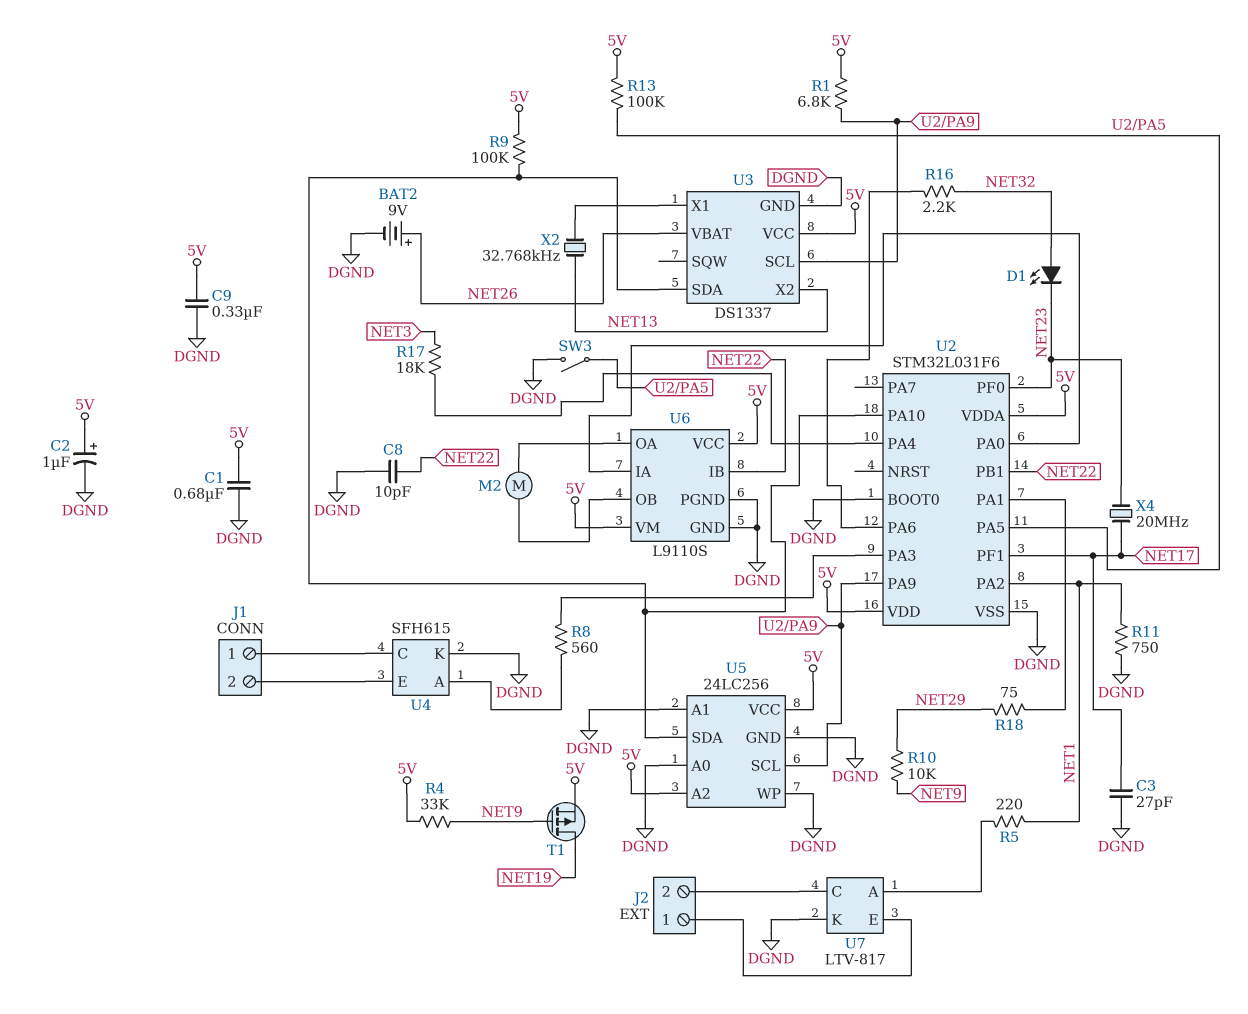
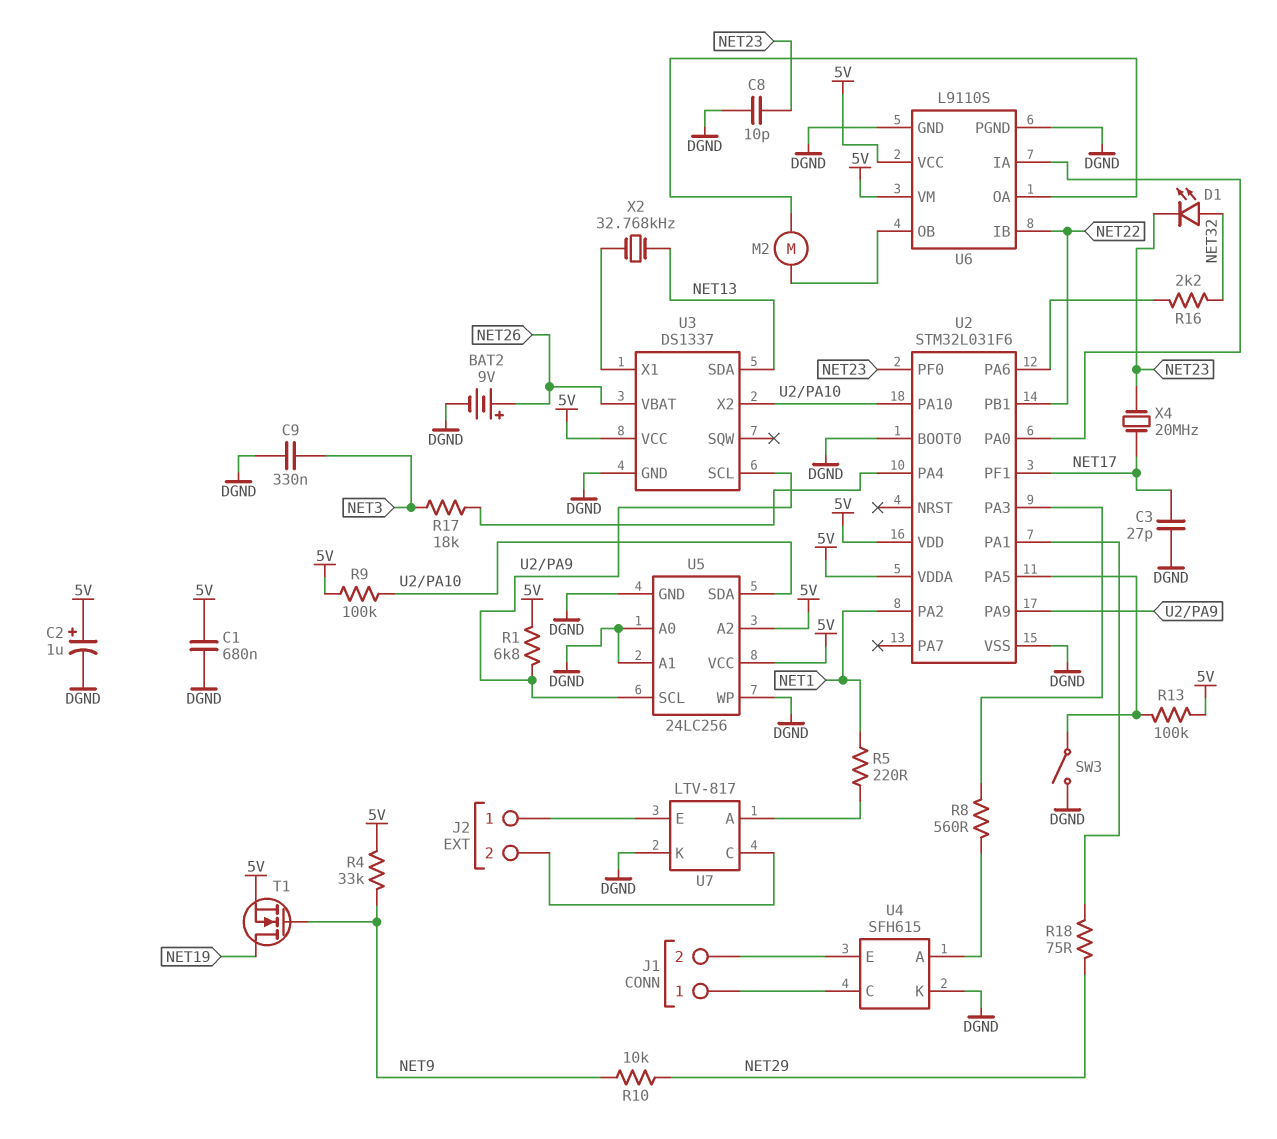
C8: 10pF (DGND, NET22) -> 10pF (DGND, NET23)
C9: 330nF (5V, DGND) -> 330nF (DGND, NET3)
R11: 750 (DGND, NET1) -> none
T1: PMOS (G NET9, D NET19, S 5V) -> NMOS (G NET9, D NET19, S 5V)
U3 pin SDA: U2/PA10 -> NET13
U3 pin X2: NET13 -> U2/PA10

